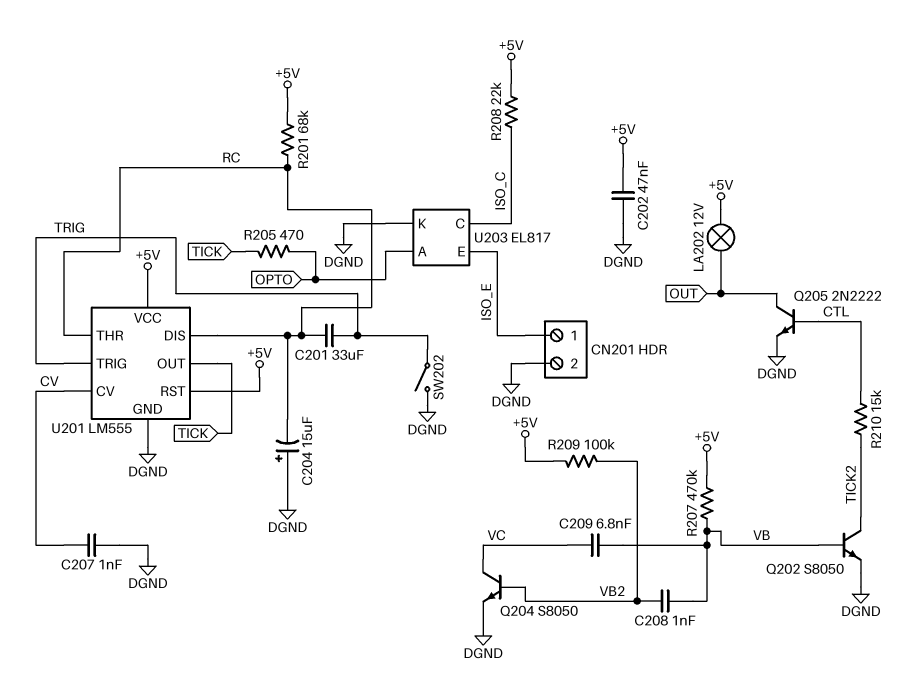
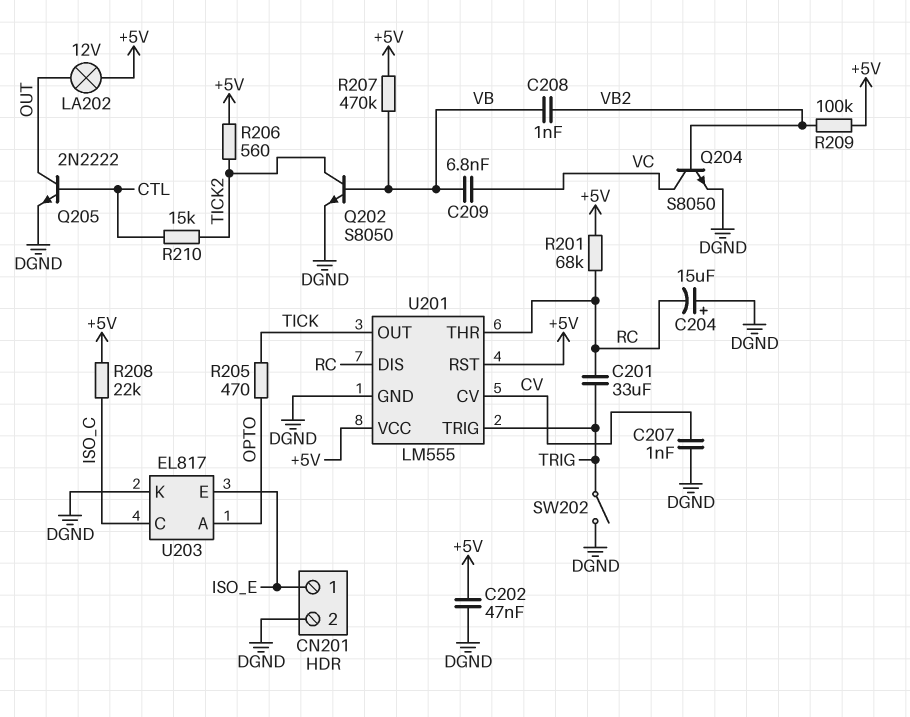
R206: none -> 560 (+5V, TICK2)

